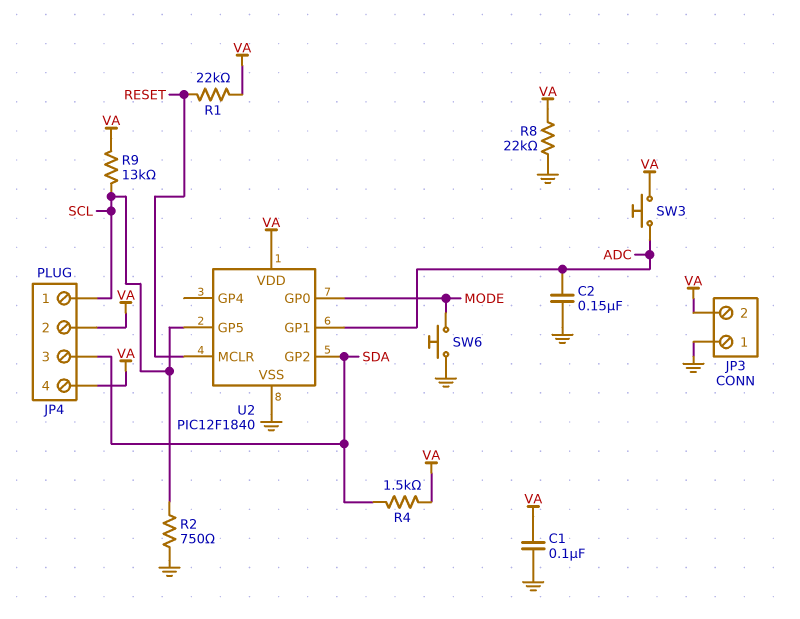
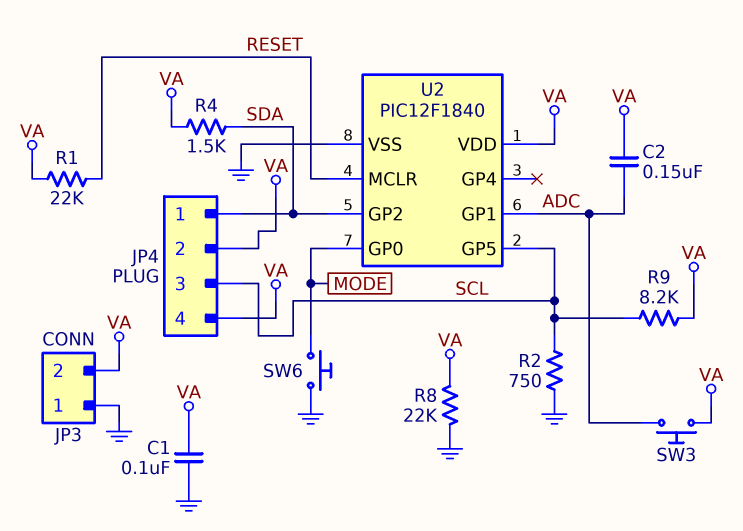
C2: 150nF (ADC, GND) -> 150nF (ADC, VA)
JP4 pin 1: SCL -> SDA
JP4 pin 3: SDA -> SCL
R9: 13k (SCL, VA) -> 8.2k (SCL, VA)

